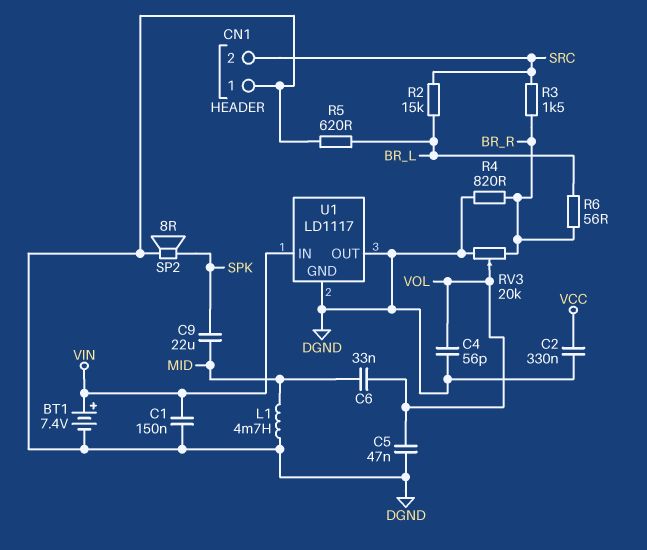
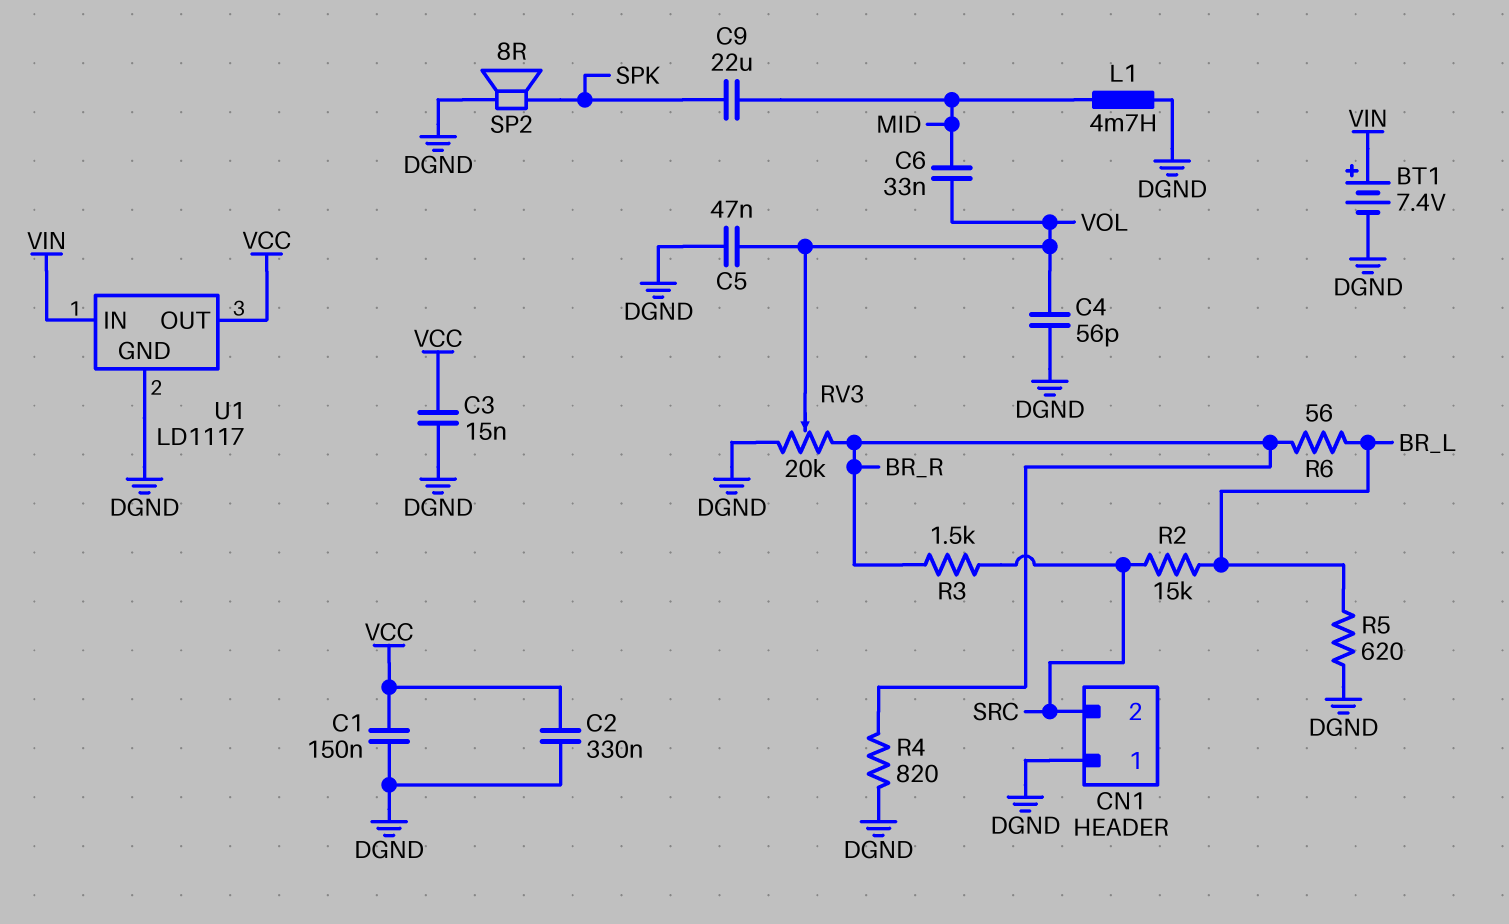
C1: 150nF (DGND, VIN) -> 150nF (DGND, VCC)
C3: none -> 15nF (DGND, VCC)
U1 pin OUT: DGND -> VCC

